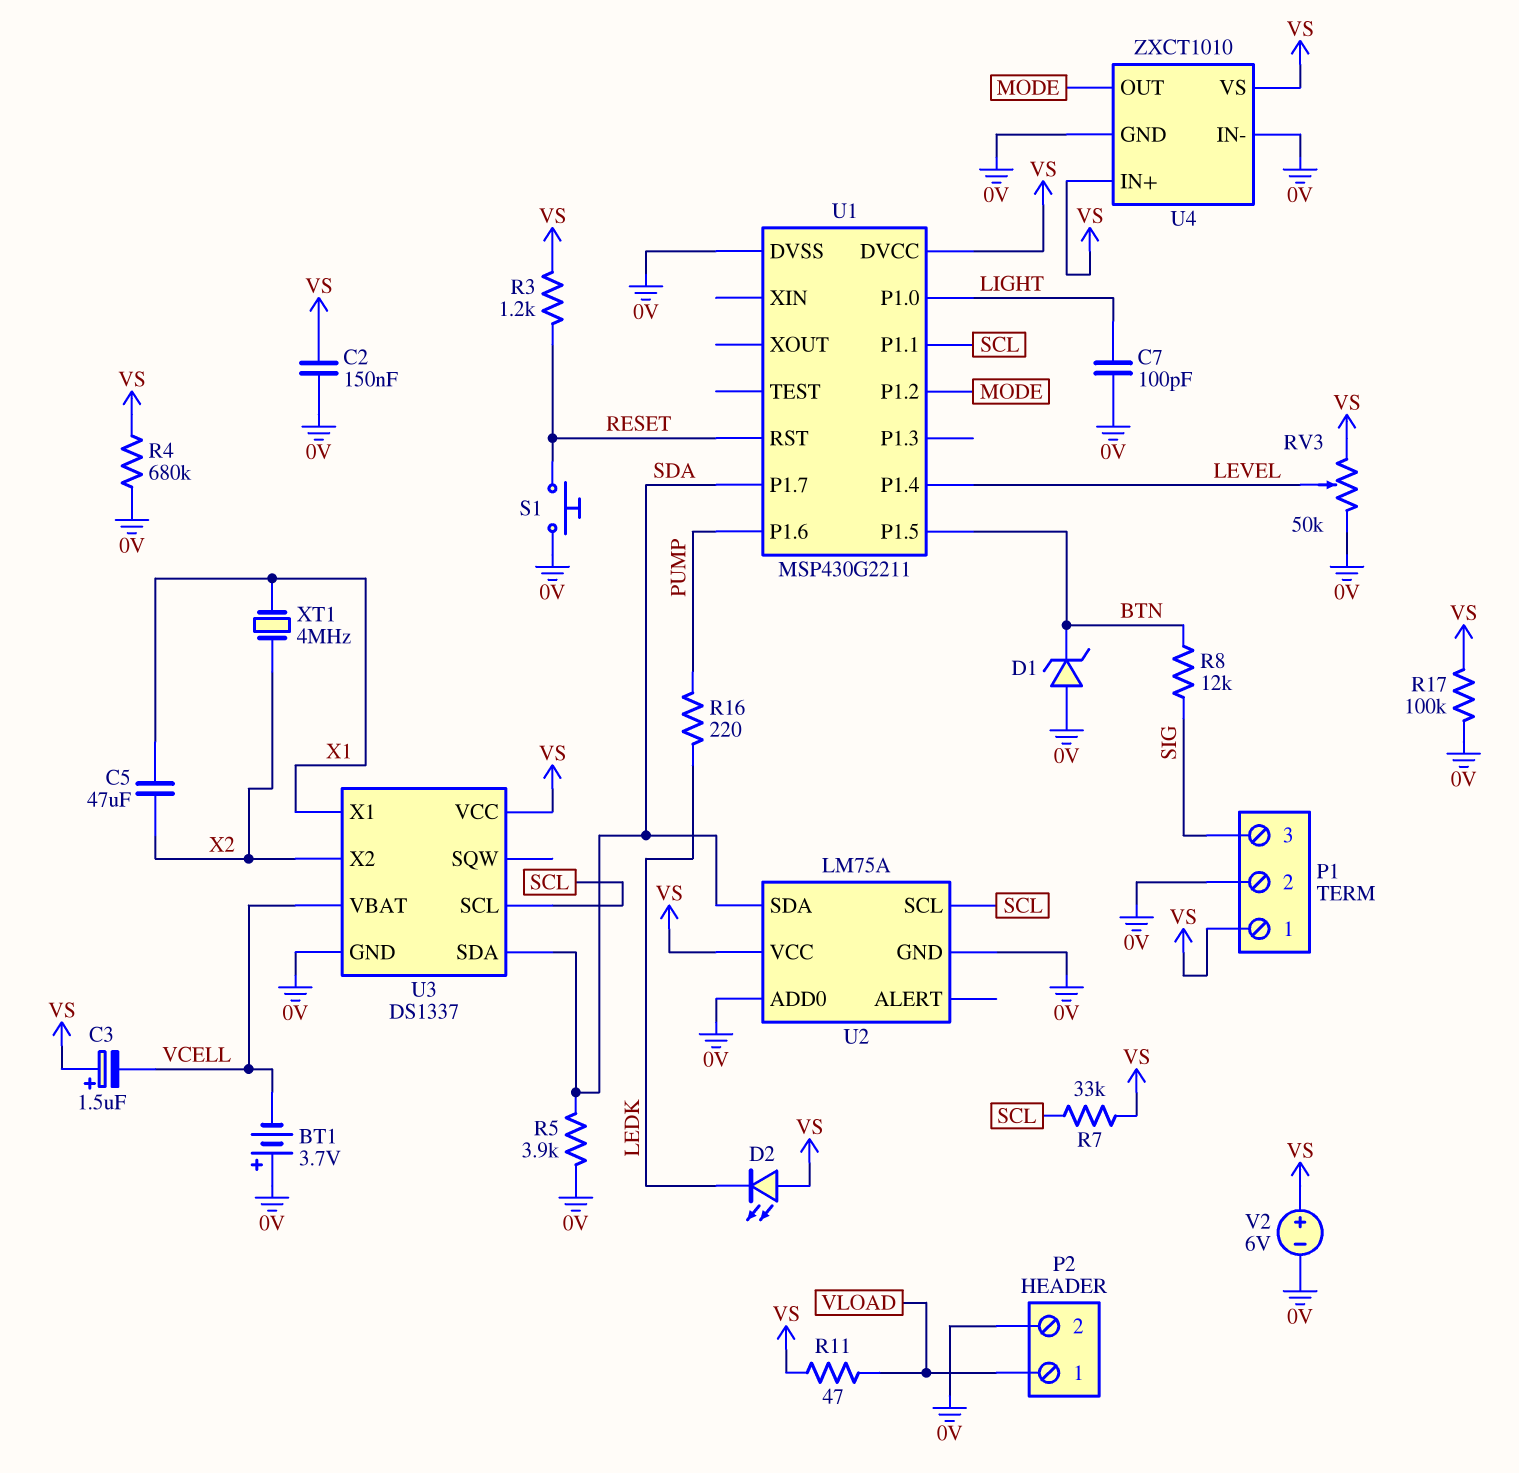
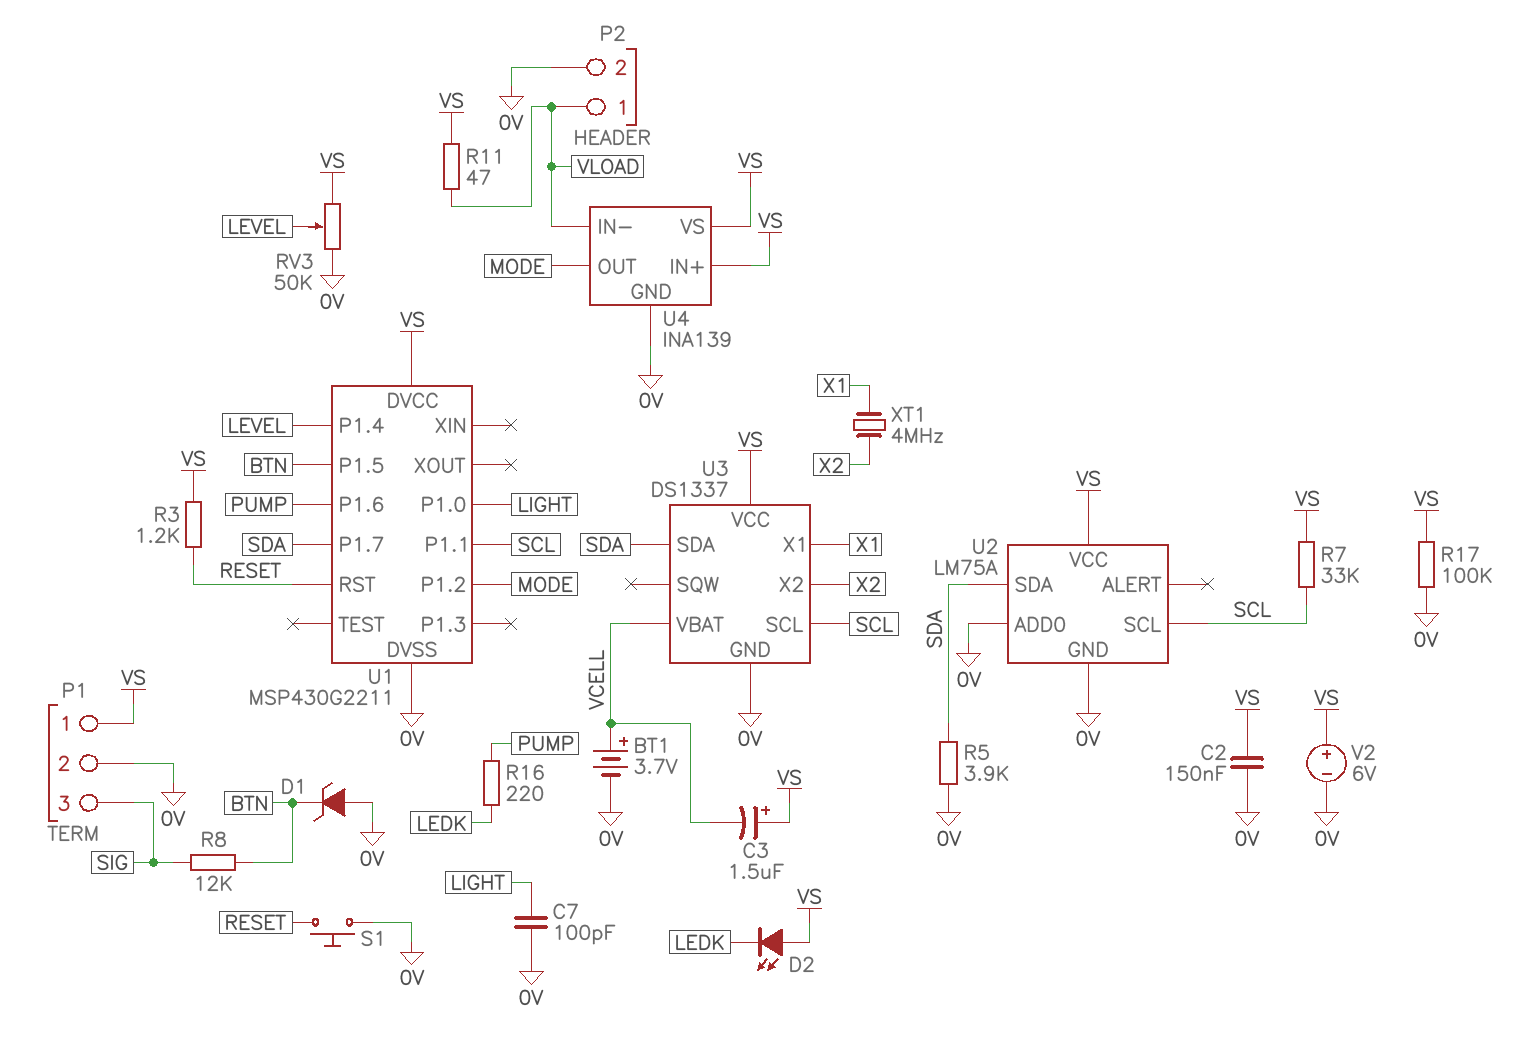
BT1: 3.7V (plus 0V, minus VCELL) -> 3.7V (plus VCELL, minus 0V)
C5: 47uF (X1, X2) -> none
R4: 680k (0V, VS) -> none
U4: ZXCT1010 -> INA139
U4 pin IN-: 0V -> VLOAD

